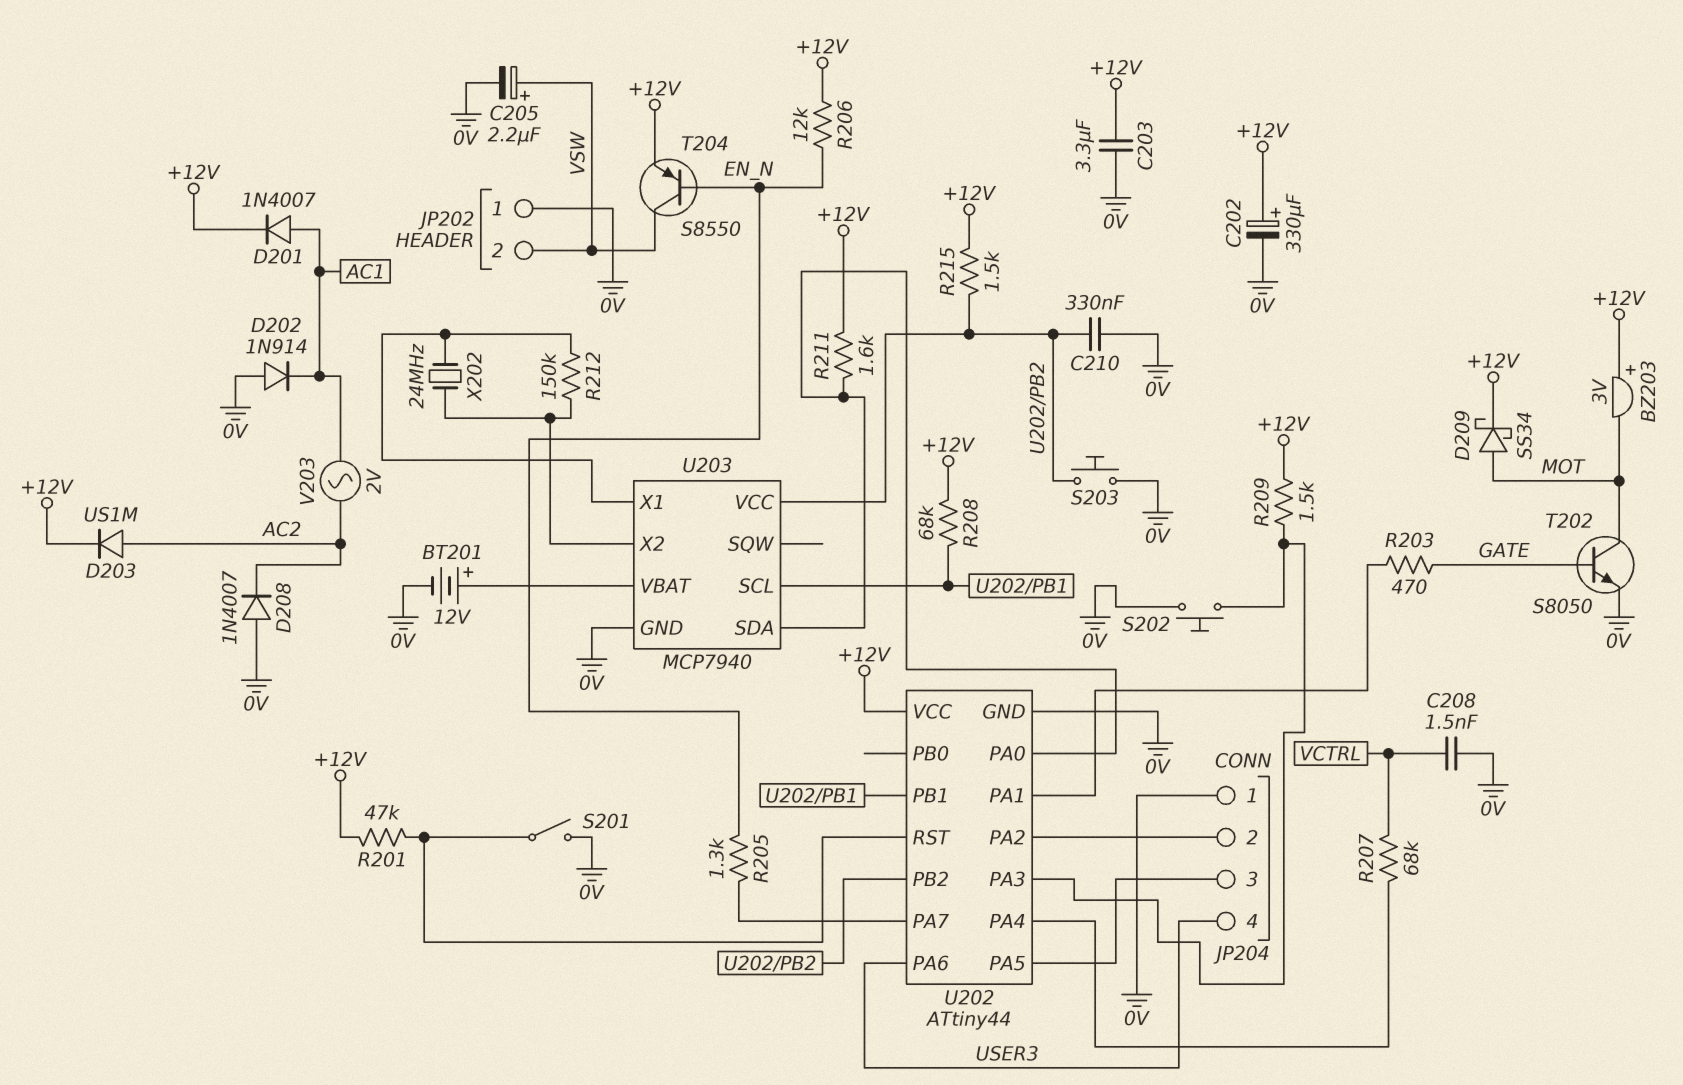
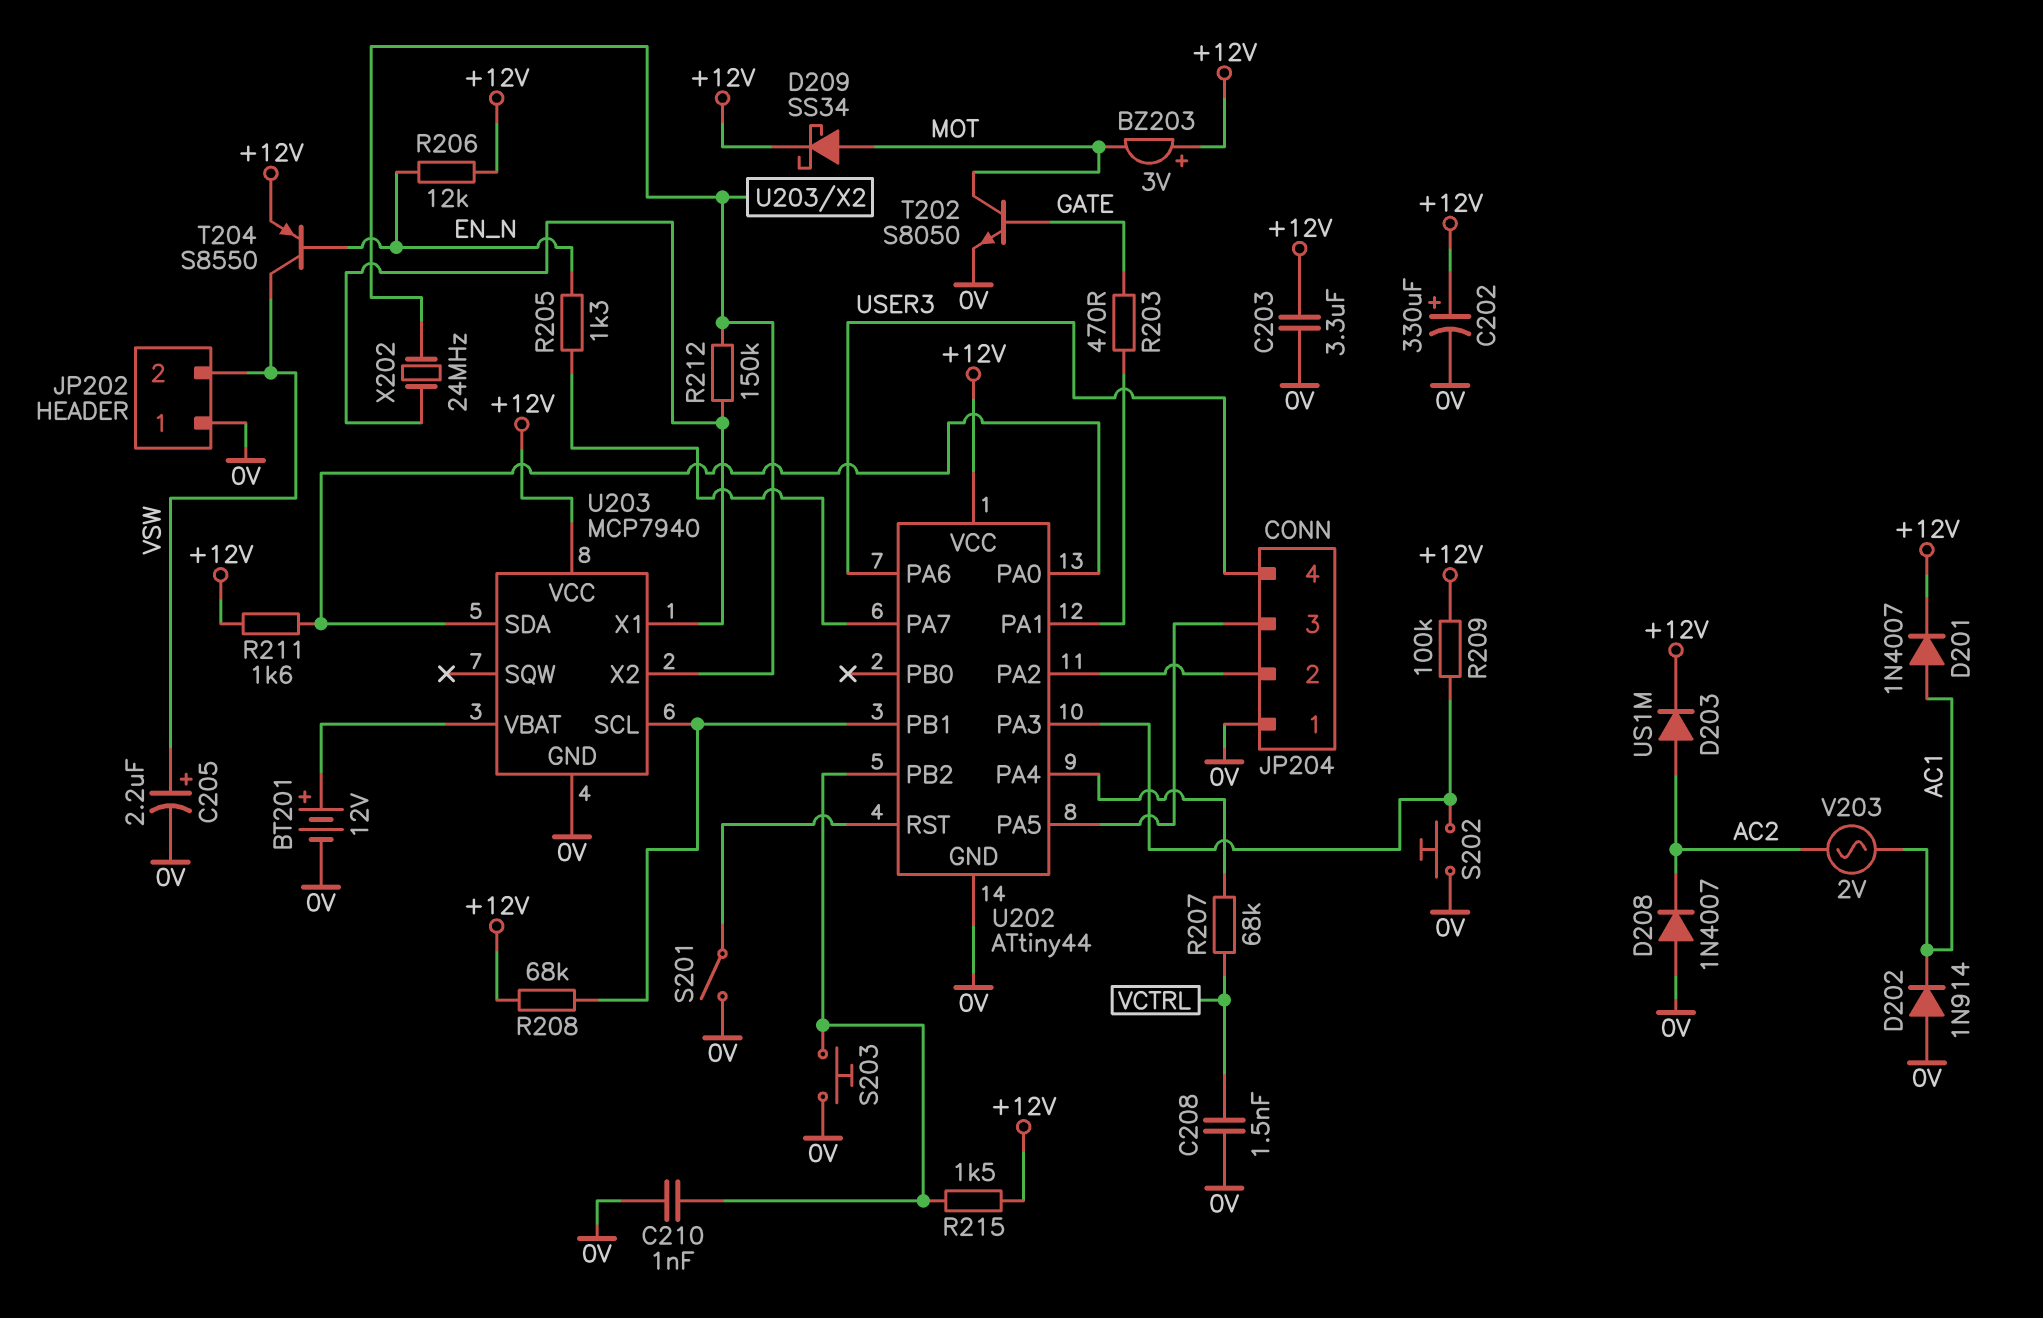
C210: 330nF (0V, U202/PB2) -> 1nF (0V, U202/PB2)
R201: 47k (+12V, U202/RST) -> none
R209: 1.5k (+12V, U202/PA3) -> 100k (+12V, U202/PA3)
U203 pin VCC: U202/PB2 -> +12V

